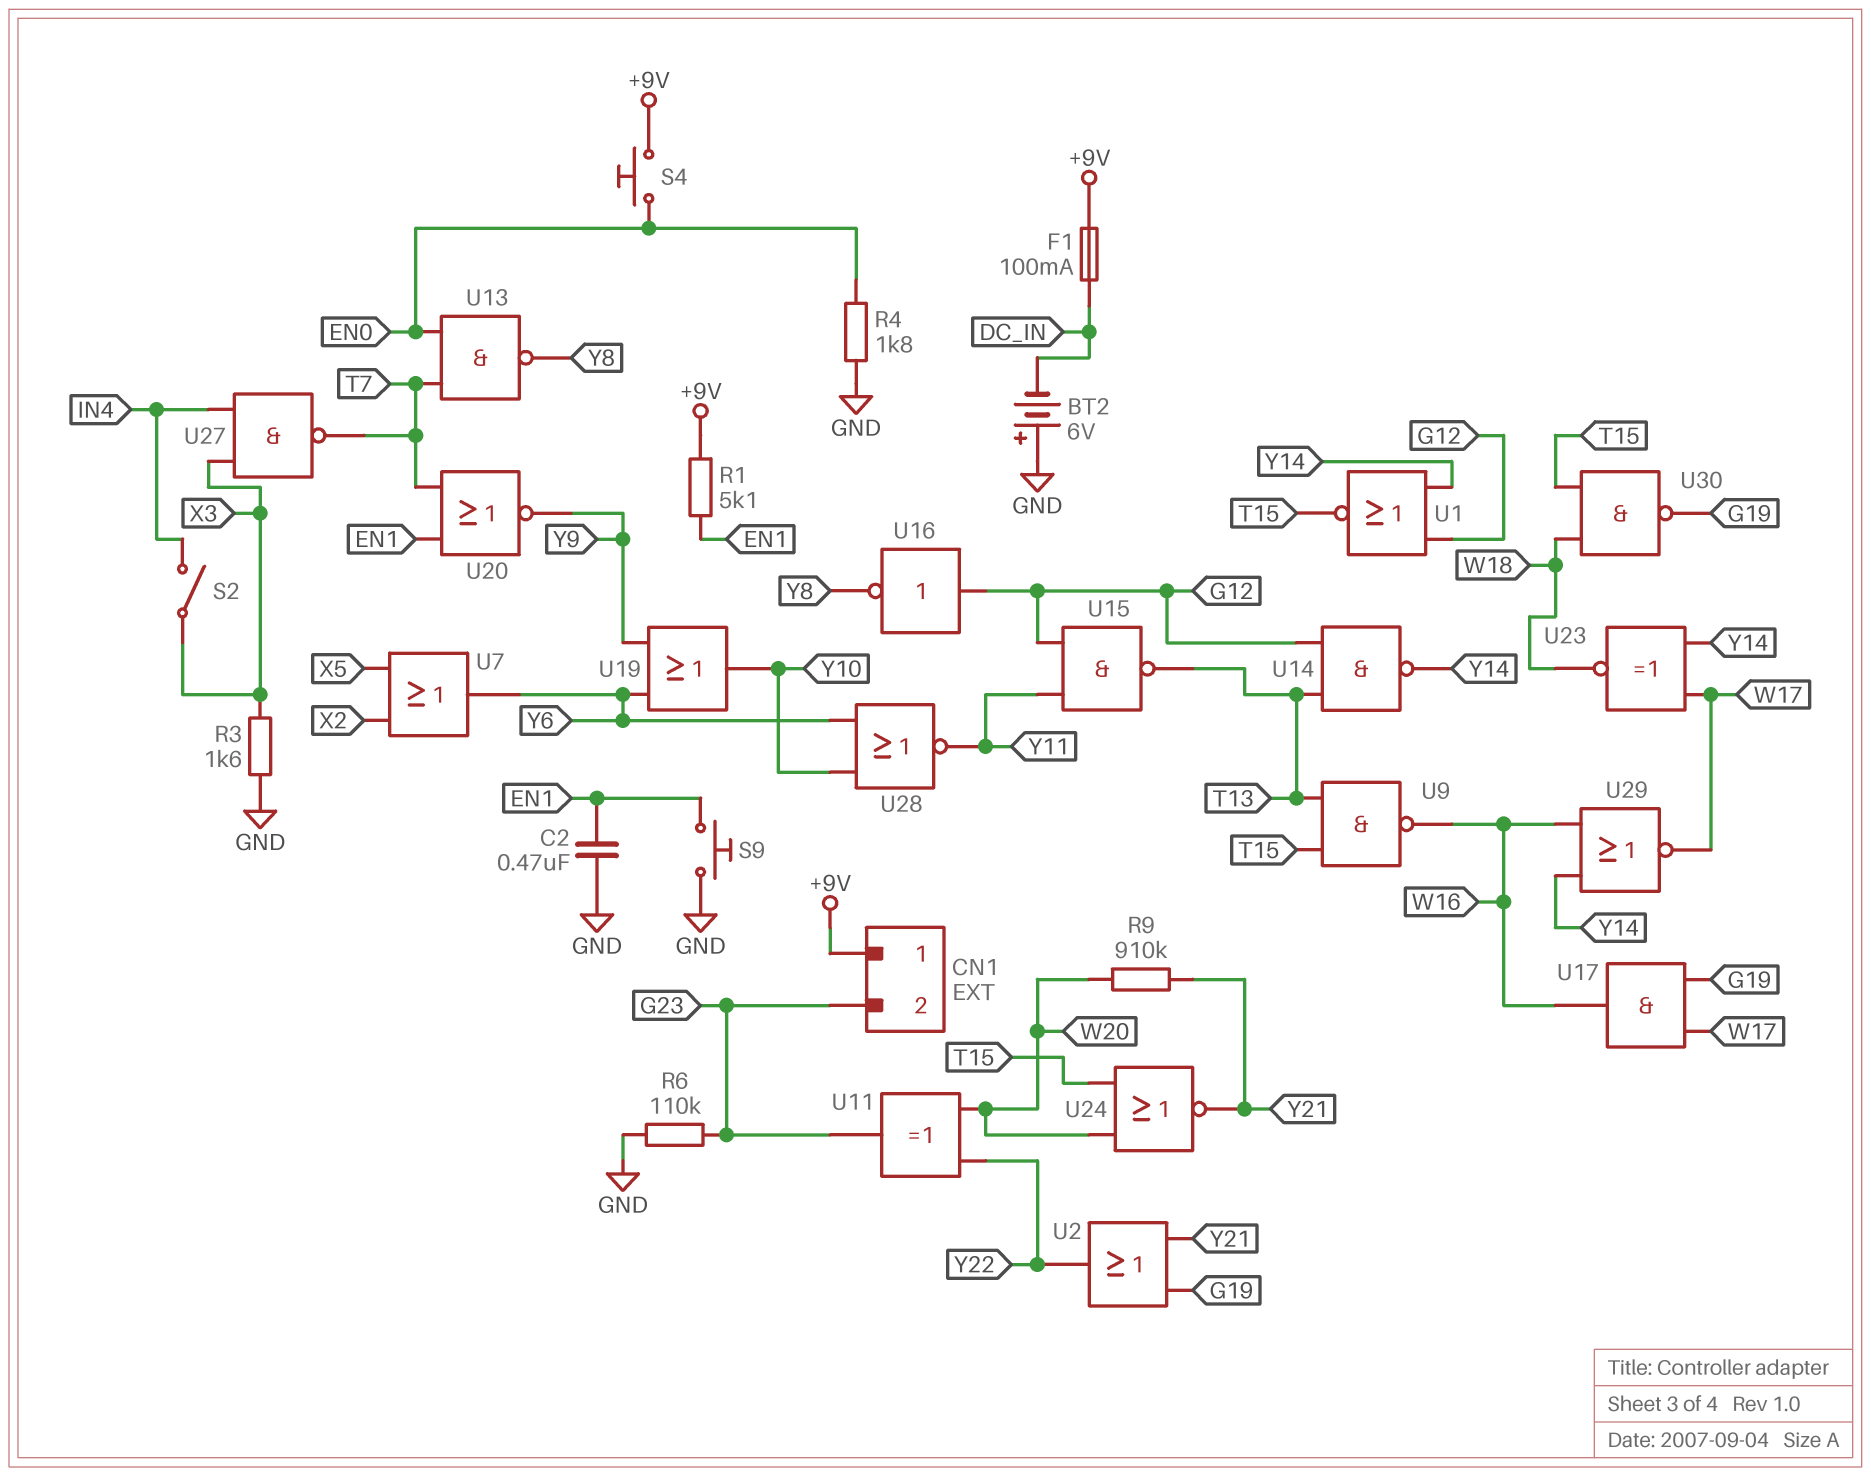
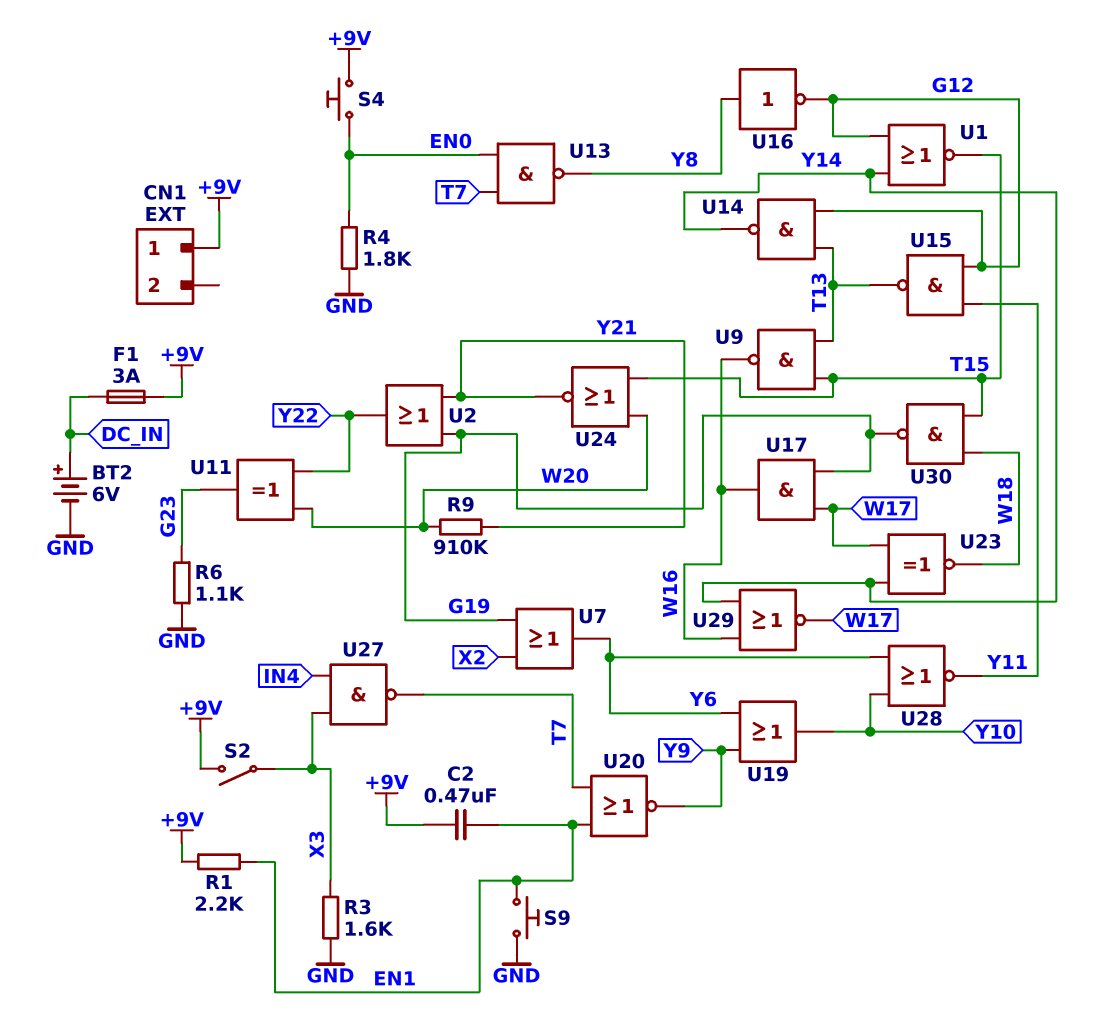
BT2: 6V (plus GND, minus DC_IN) -> 6V (plus DC_IN, minus GND)
C2: 470nF (EN1, GND) -> 470nF (+9V, EN1)
CN1 pin 2: G23 -> none
F1: 100mA (+9V, DC_IN) -> 3A (+9V, DC_IN)
R1: 5.1k (+9V, EN1) -> 2.2k (+9V, EN1)
R6: 110k (G23, GND) -> 1.1k (G23, GND)
S2: switch (IN4, X3) -> switch (+9V, X3)
U7: OR (in X2, in X5, out Y6) -> OR (in G19, in X2, out Y6)
U16: NOT (in G12, out Y8) -> NOT (in Y8, out G12)

